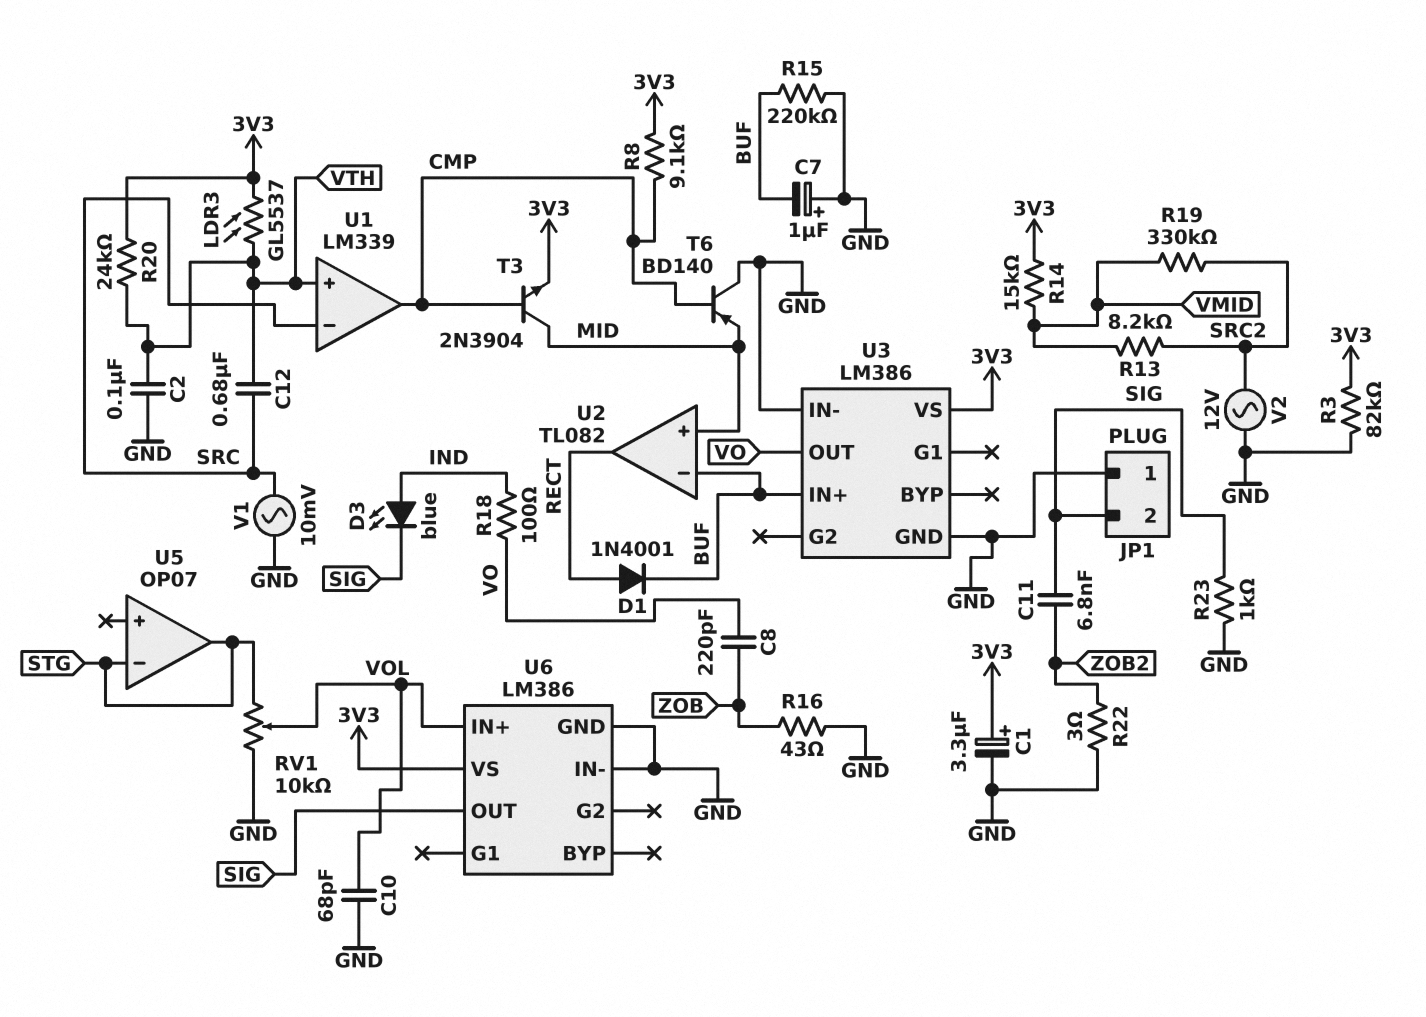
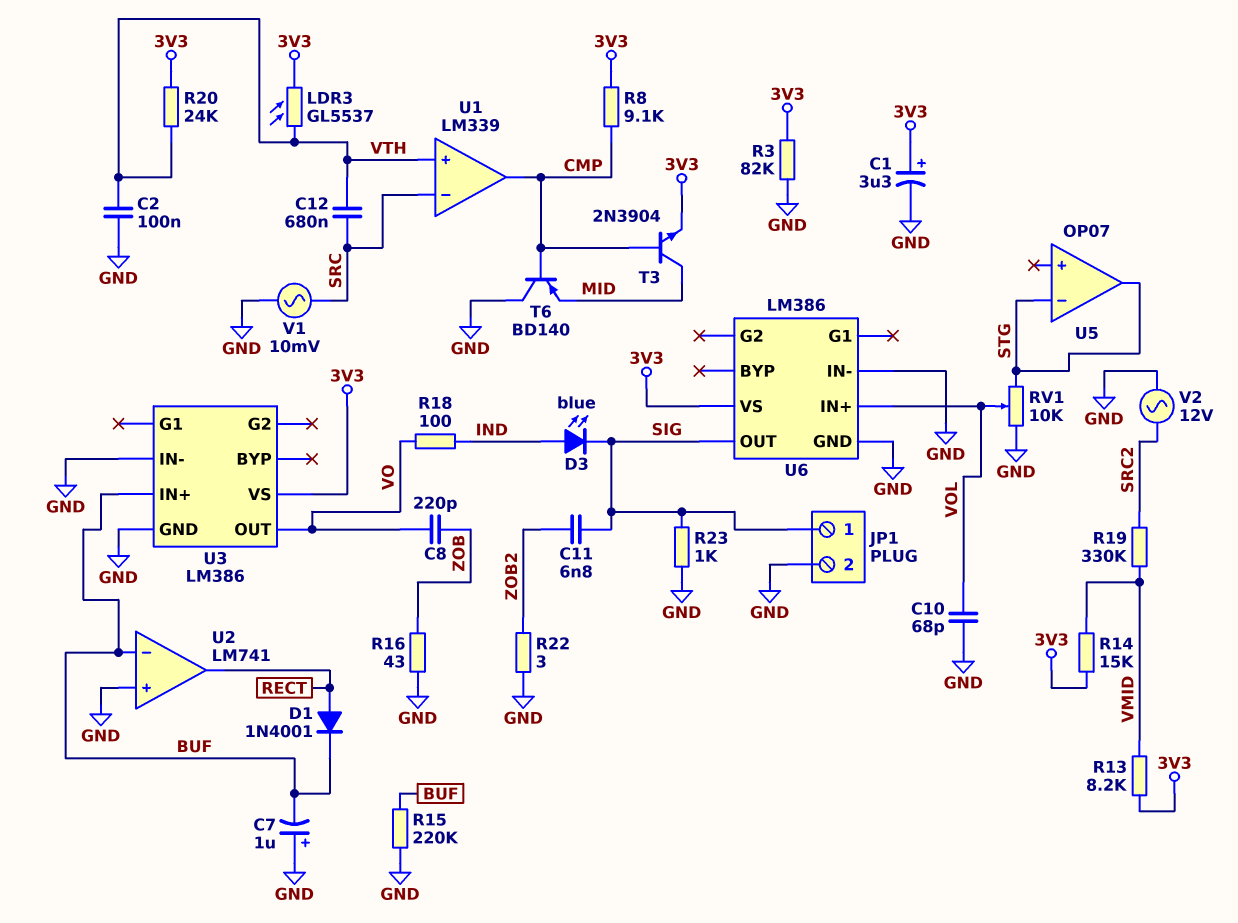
JP1 pin 1: GND -> SIG
JP1 pin 2: SIG -> GND
R13: 8.2k (SRC2, VMID) -> 8.2k (3V3, VMID)
U2: TL082 -> LM741
U2 pin in+: MID -> GND

